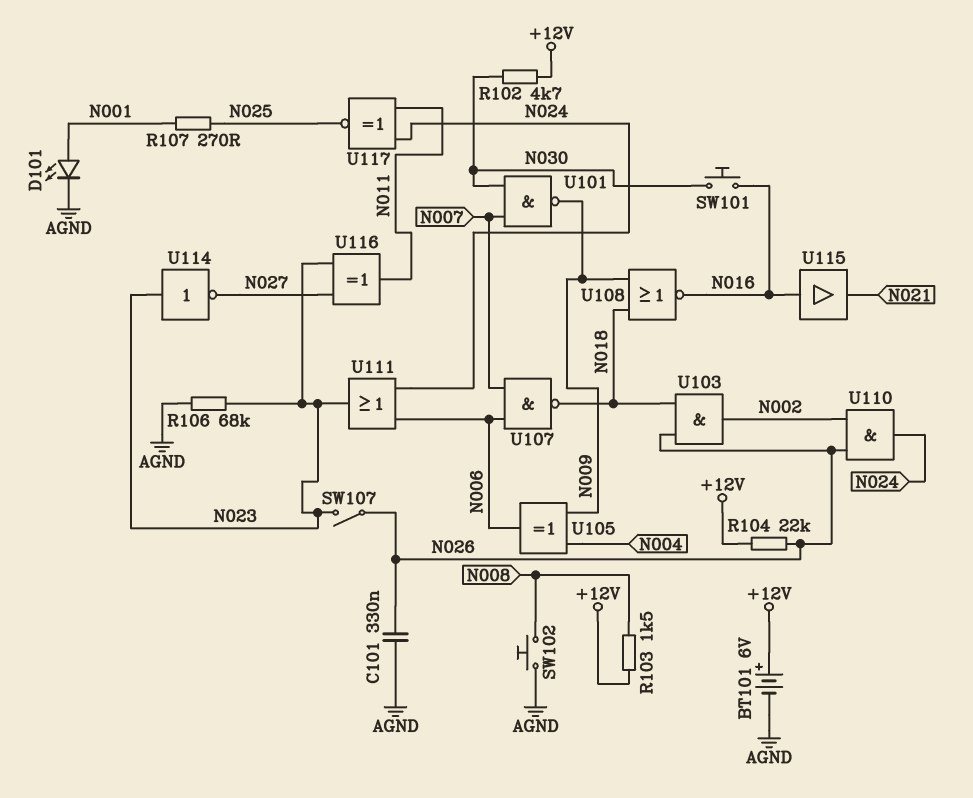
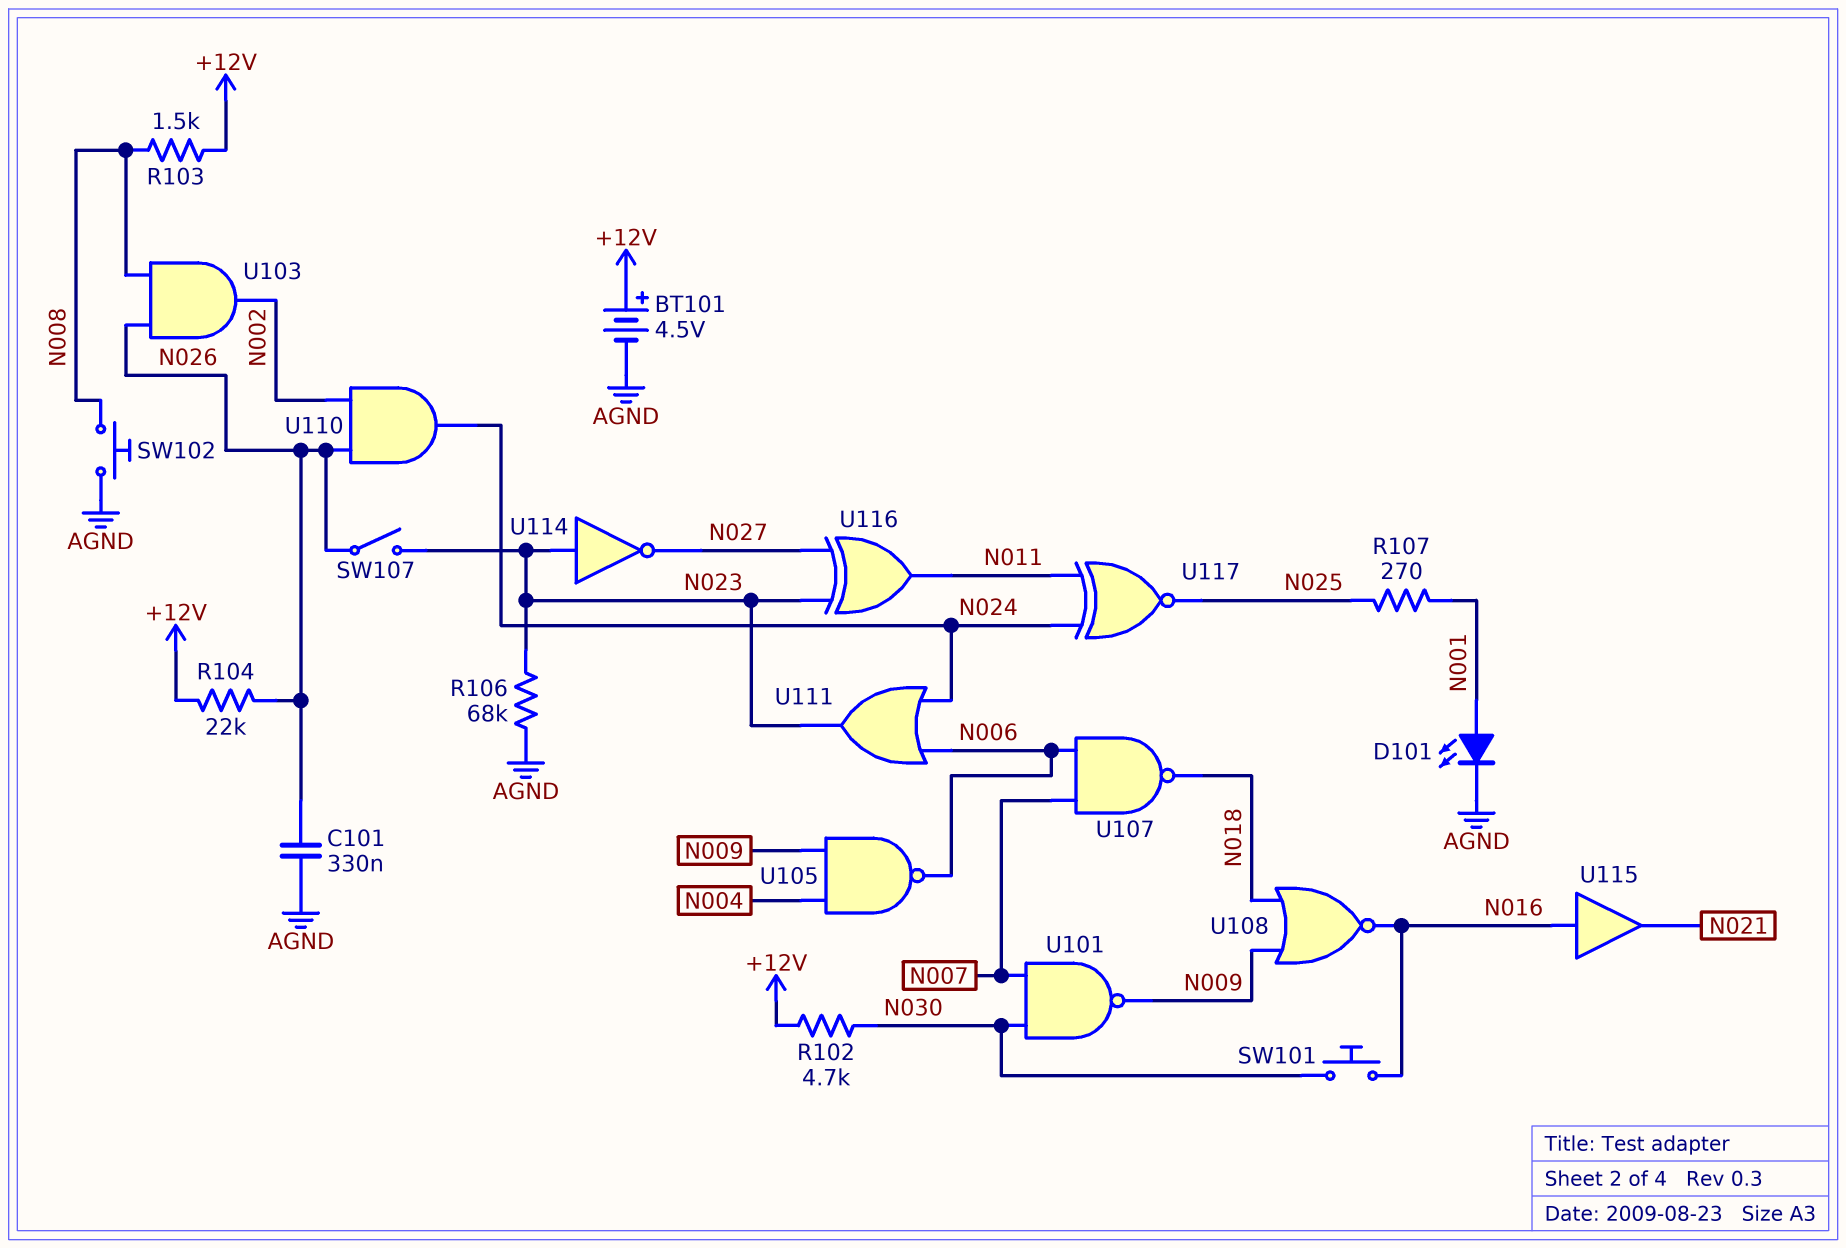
BT101: 6V (plus +12V, minus AGND) -> 4.5V (plus +12V, minus AGND)
U103: AND (in N018, in N026, out N002) -> AND (in N008, in N026, out N002)
U105: XOR (in N004, in N009, out N006) -> NAND (in N004, in N009, out N006)

